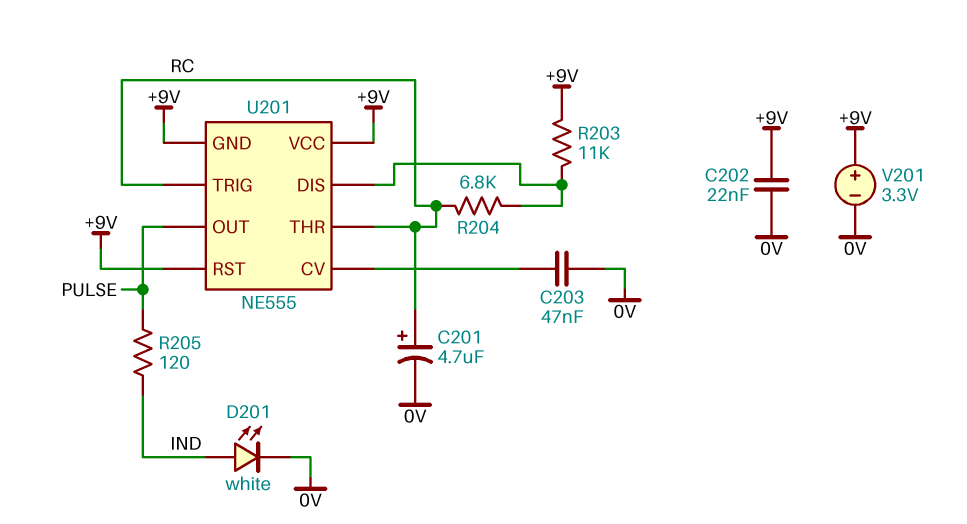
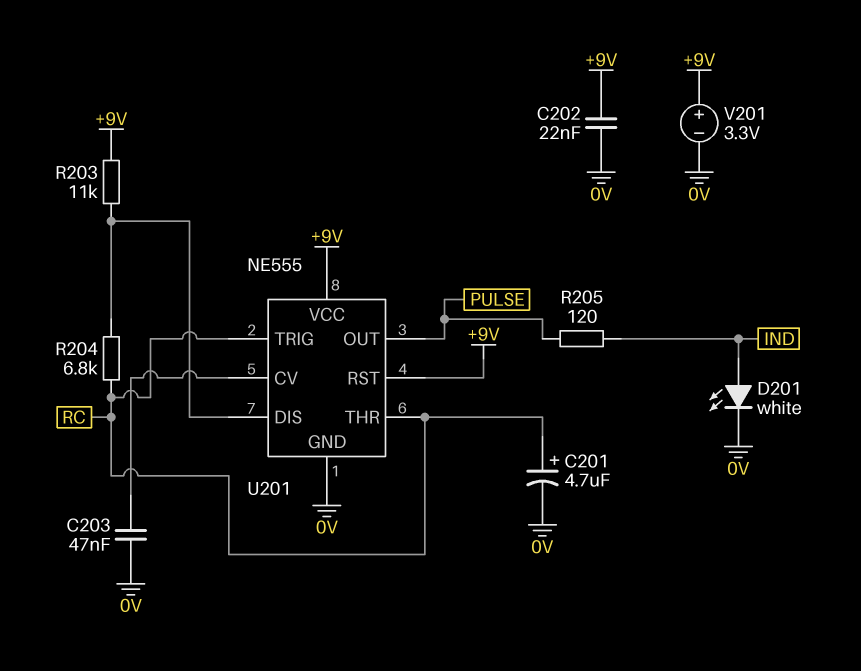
U201 pin GND: +9V -> 0V

